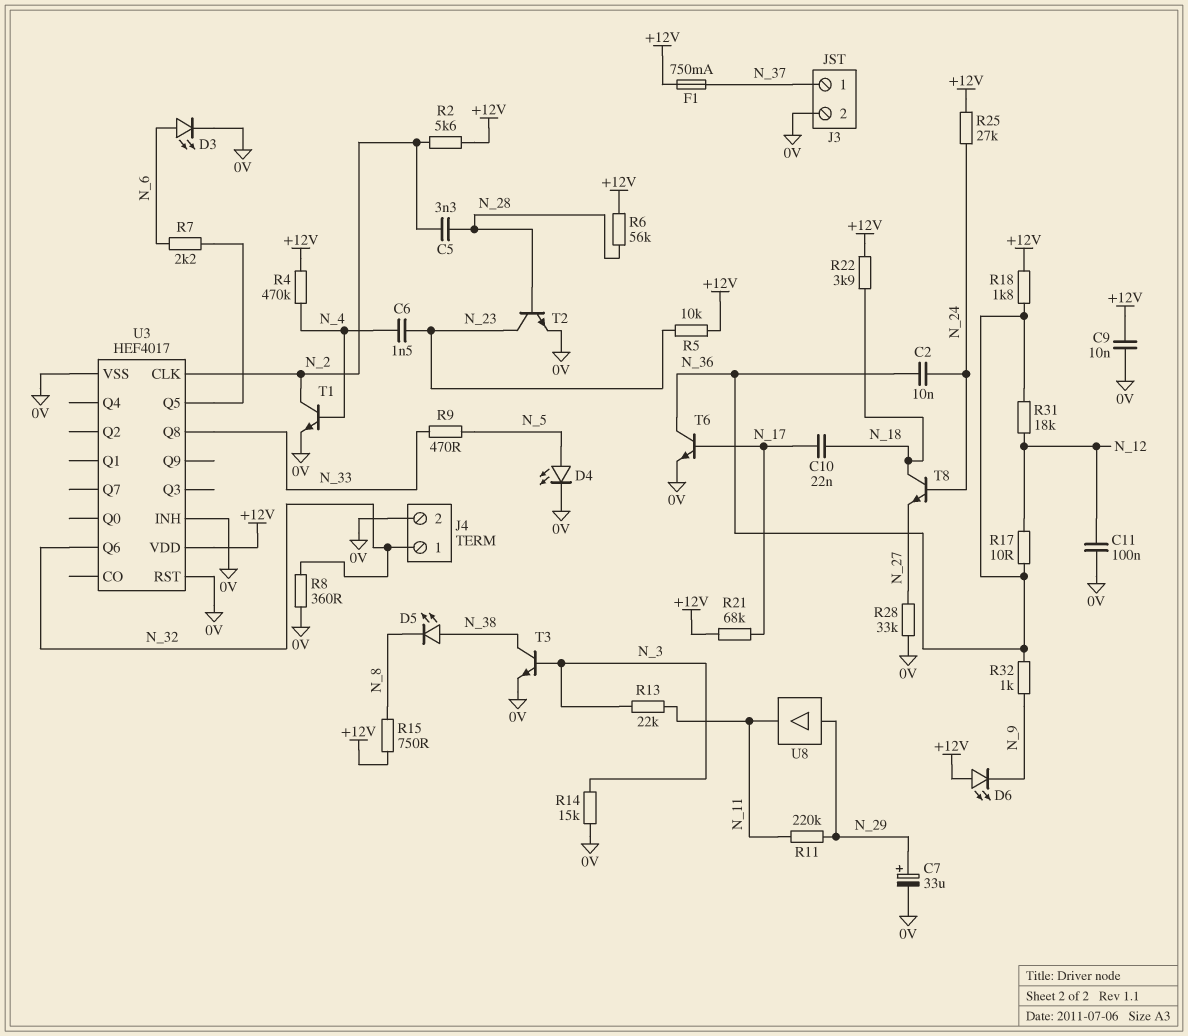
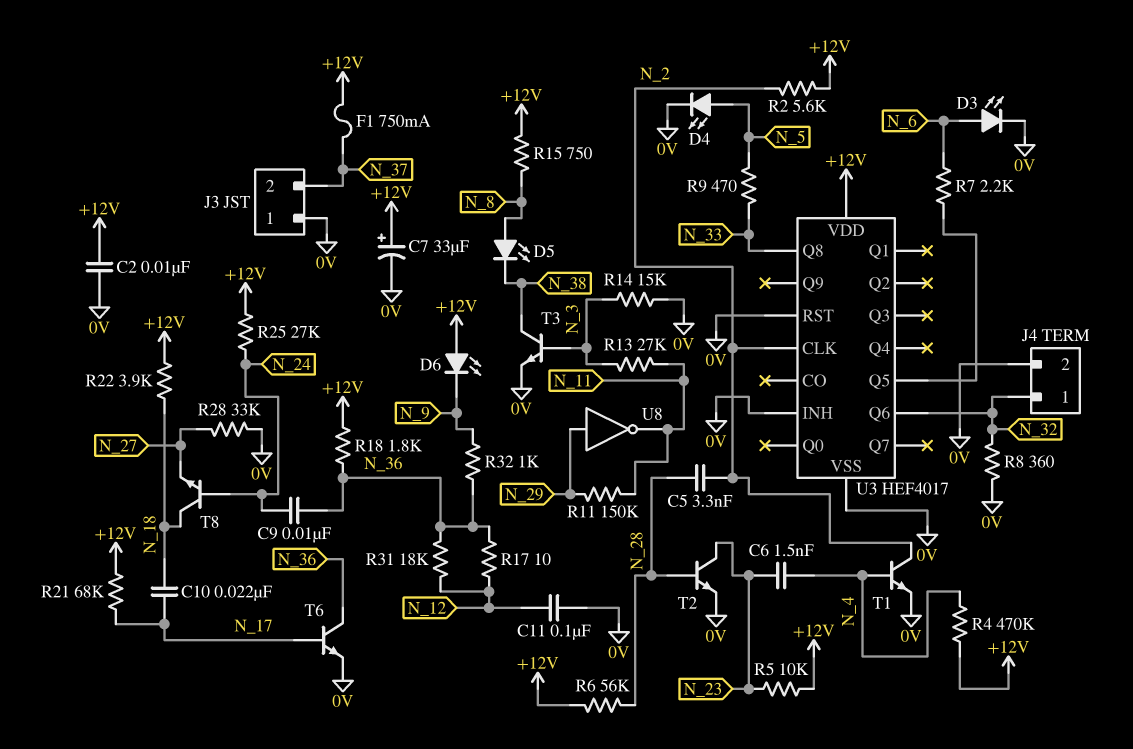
C2: 10nF (N_24, N_36) -> 10nF (+12V, 0V)
C7: 33uF (plus N_29, minus 0V) -> 33uF (plus +12V, minus 0V)
C9: 10nF (+12V, 0V) -> 10nF (N_24, N_36)
D5: LED (A N_38, K N_8) -> LED (A N_8, K N_38)
J3 pin 1: N_37 -> 0V
J3 pin 2: 0V -> N_37
R11: 220k (N_11, N_29) -> 150k (N_11, N_29)
R13: 22k (N_3, N_11) -> 27k (N_3, N_11)
U8: buffer (in N_29, out N_11) -> NOT (in N_29, out N_11)

